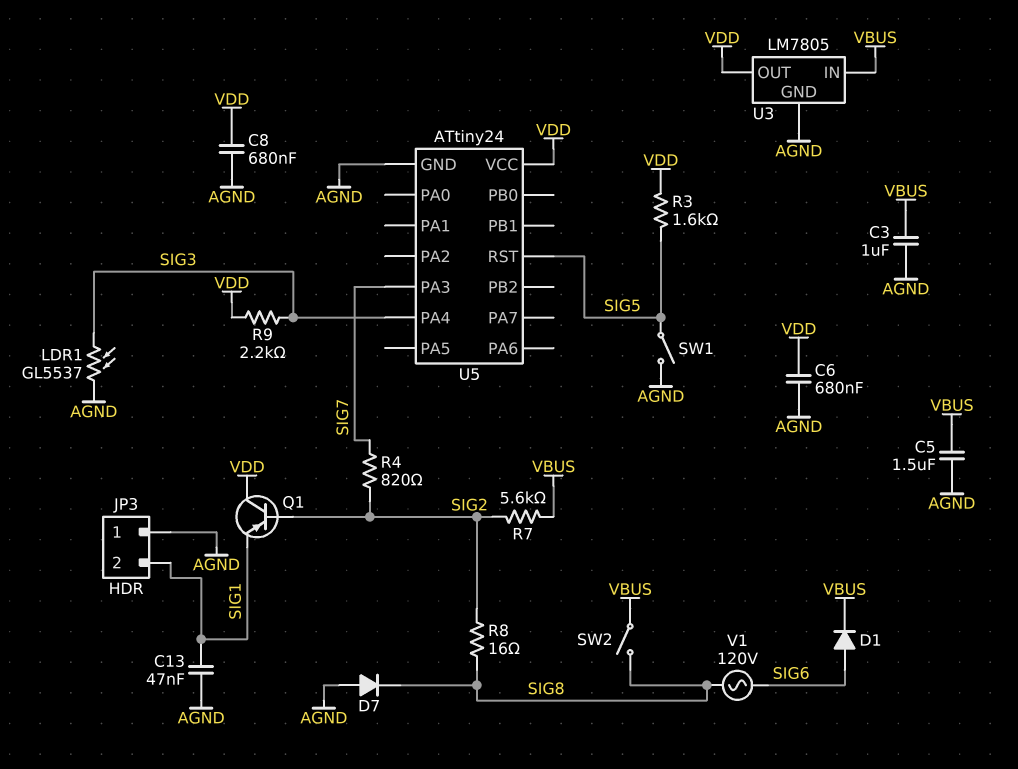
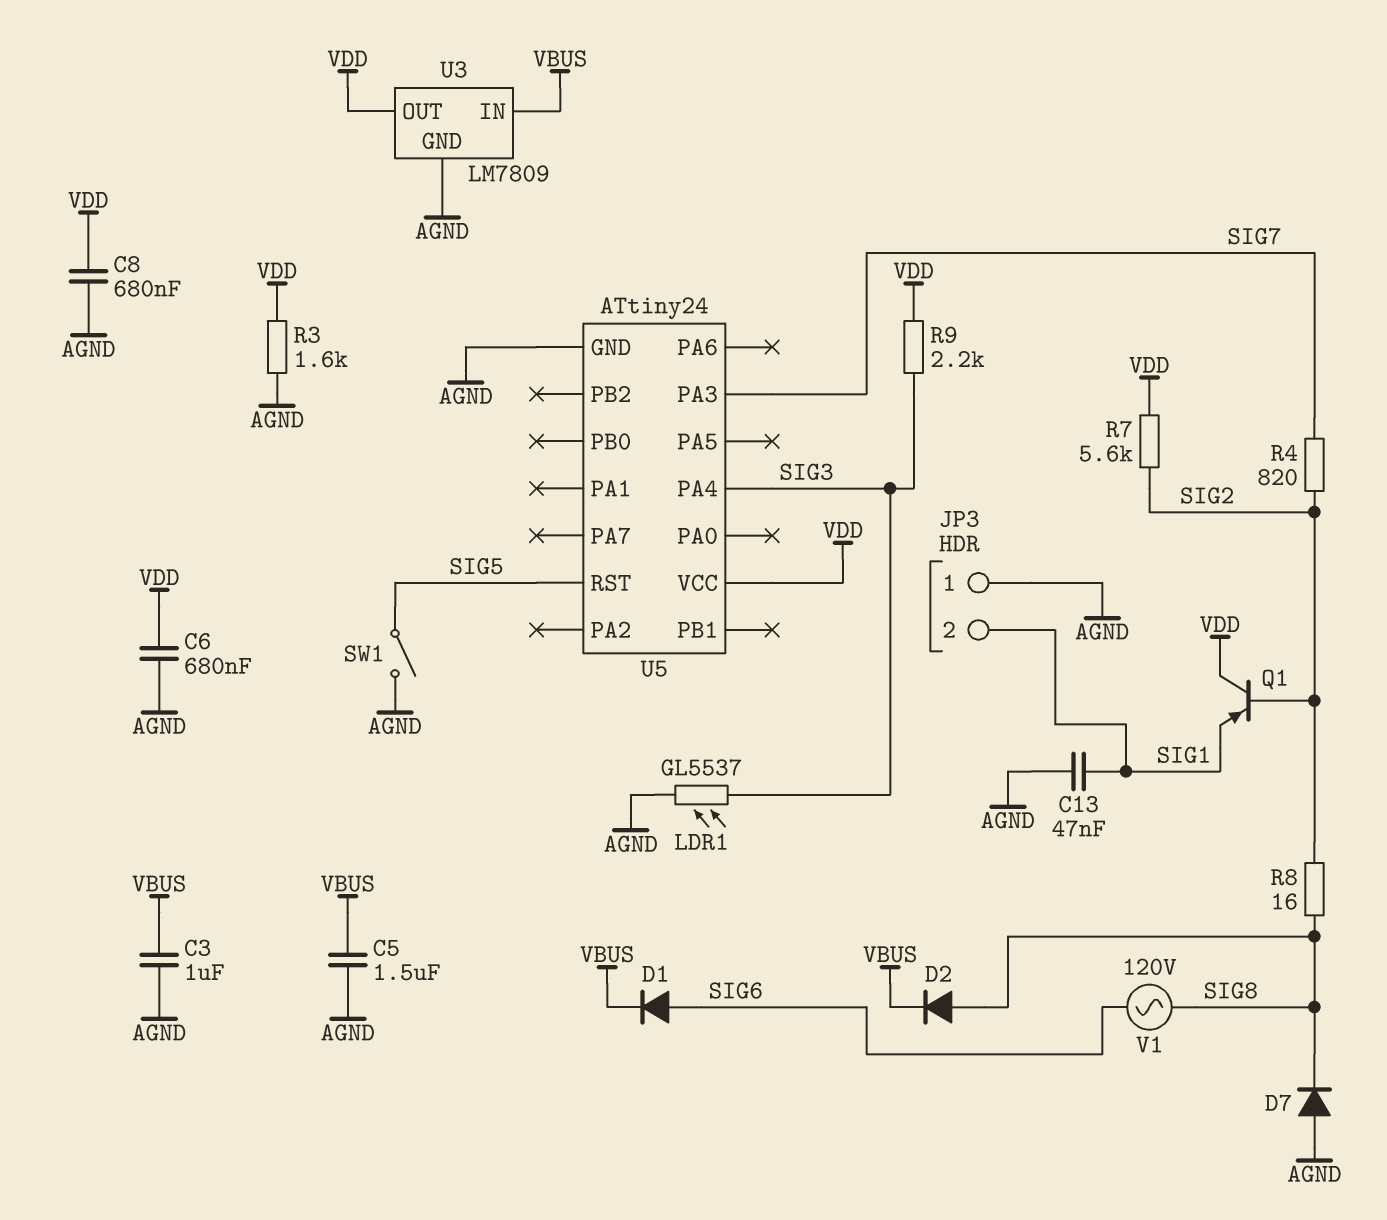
D2: none -> diode (A SIG8, K VBUS)
R3: 1.6k (SIG5, VDD) -> 1.6k (AGND, VDD)
R7: 5.6k (SIG2, VBUS) -> 5.6k (SIG2, VDD)
SW2: switch (SIG8, VBUS) -> none
U3: LM7805 -> LM7809

